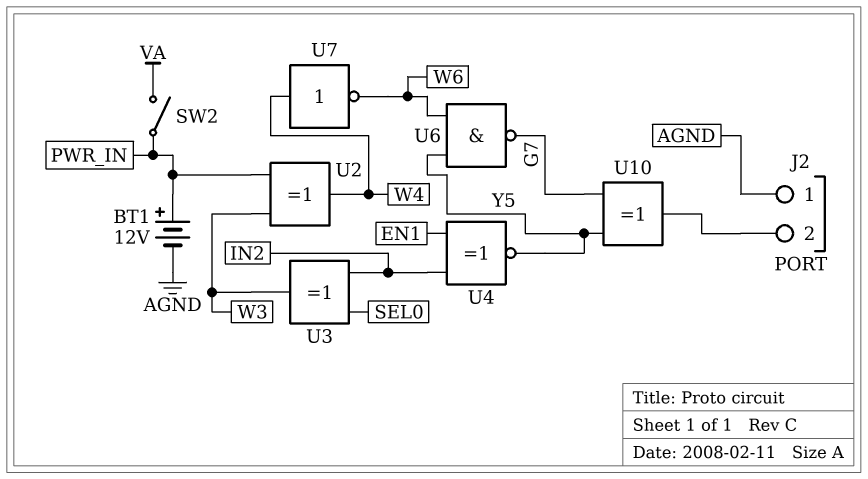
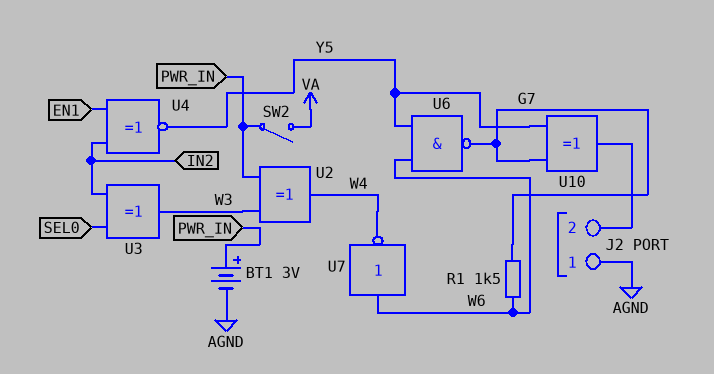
BT1: 12V (plus PWR_IN, minus AGND) -> 3V (plus PWR_IN, minus AGND)
R1: none -> 1.5k (G7, W6)
U7: NOT (in W4, out W6) -> NOT (in W6, out W4)

